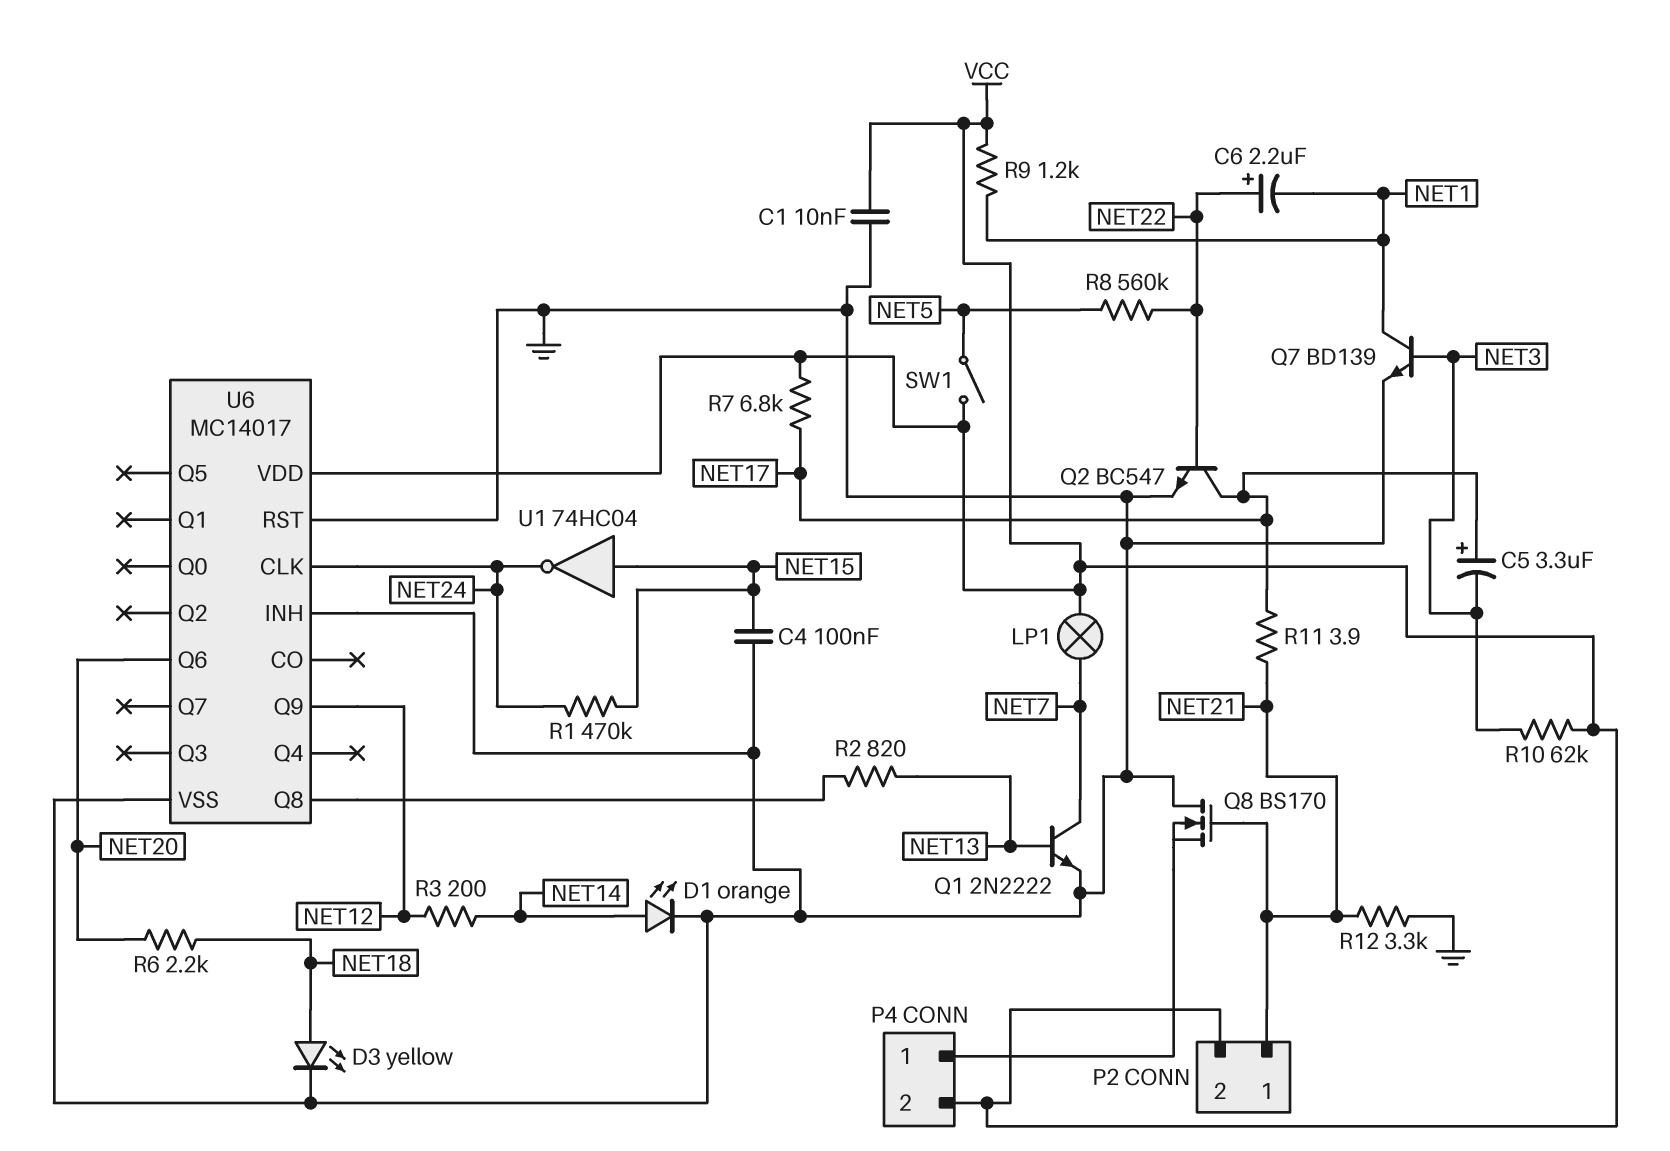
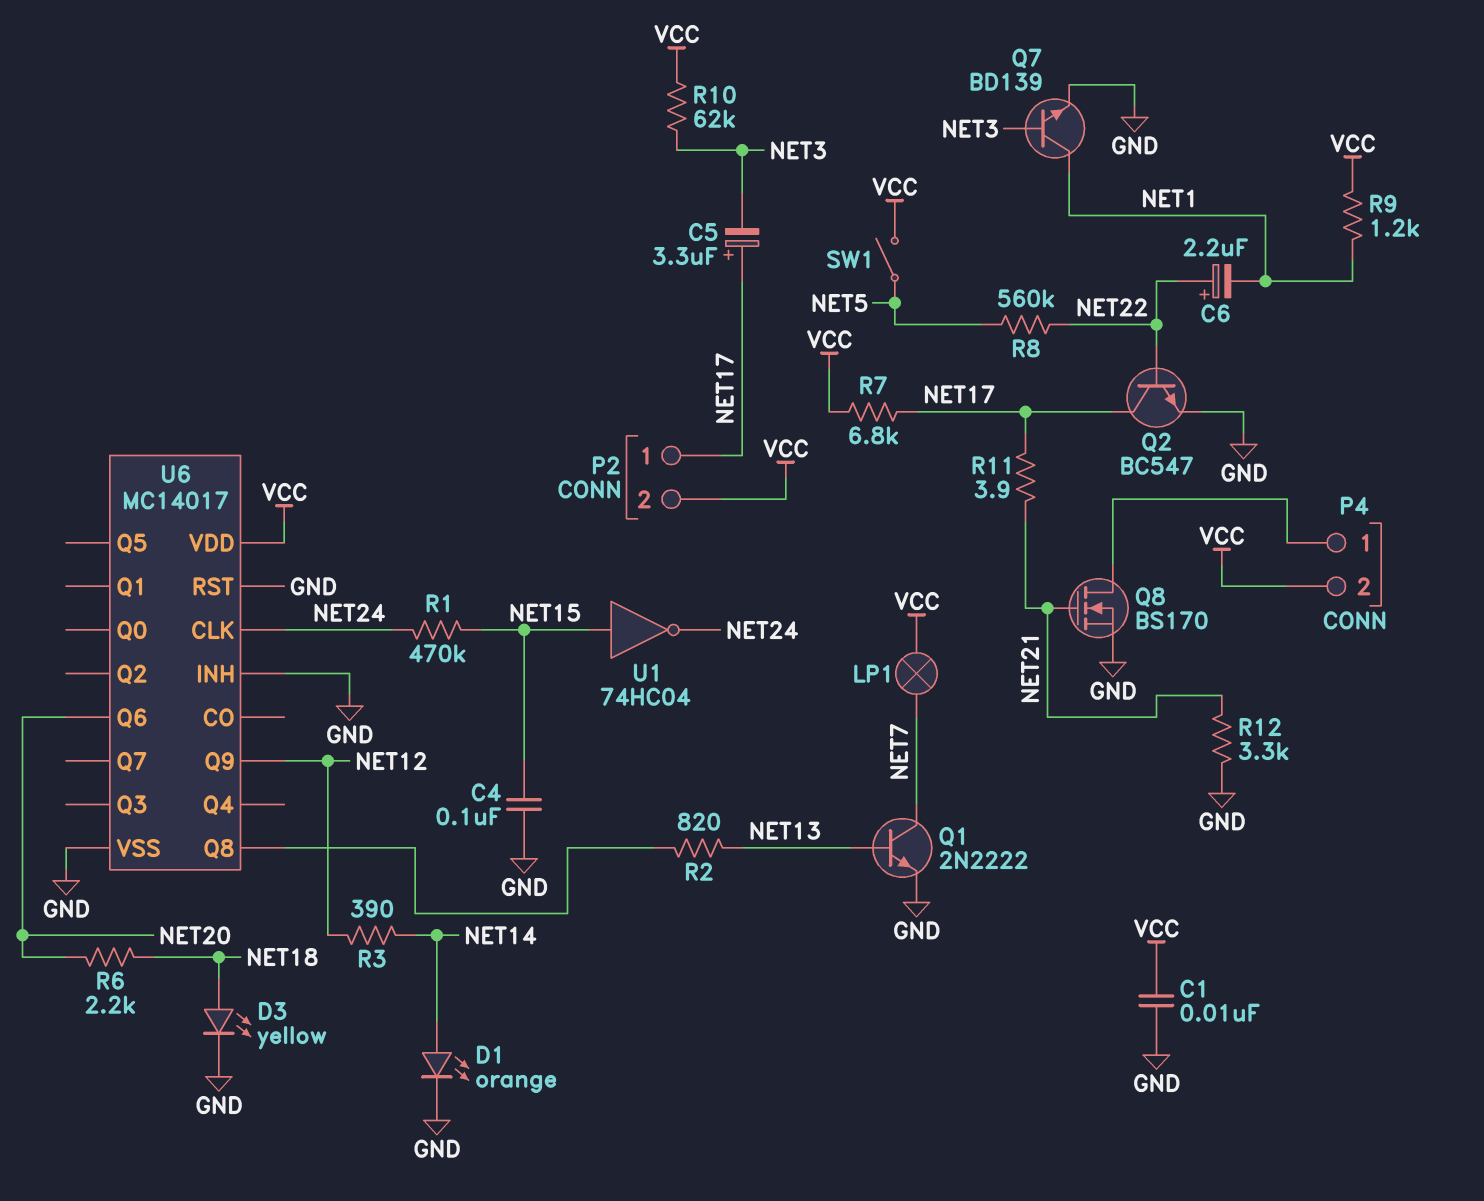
P2 pin 1: NET21 -> NET17
Q8: NMOS BS170 (G NET21, D GND, S P4/1) -> NMOS BS170 (G NET21, D P4/1, S GND)
R3: 200 (NET12, NET14) -> 390 (NET12, NET14)

